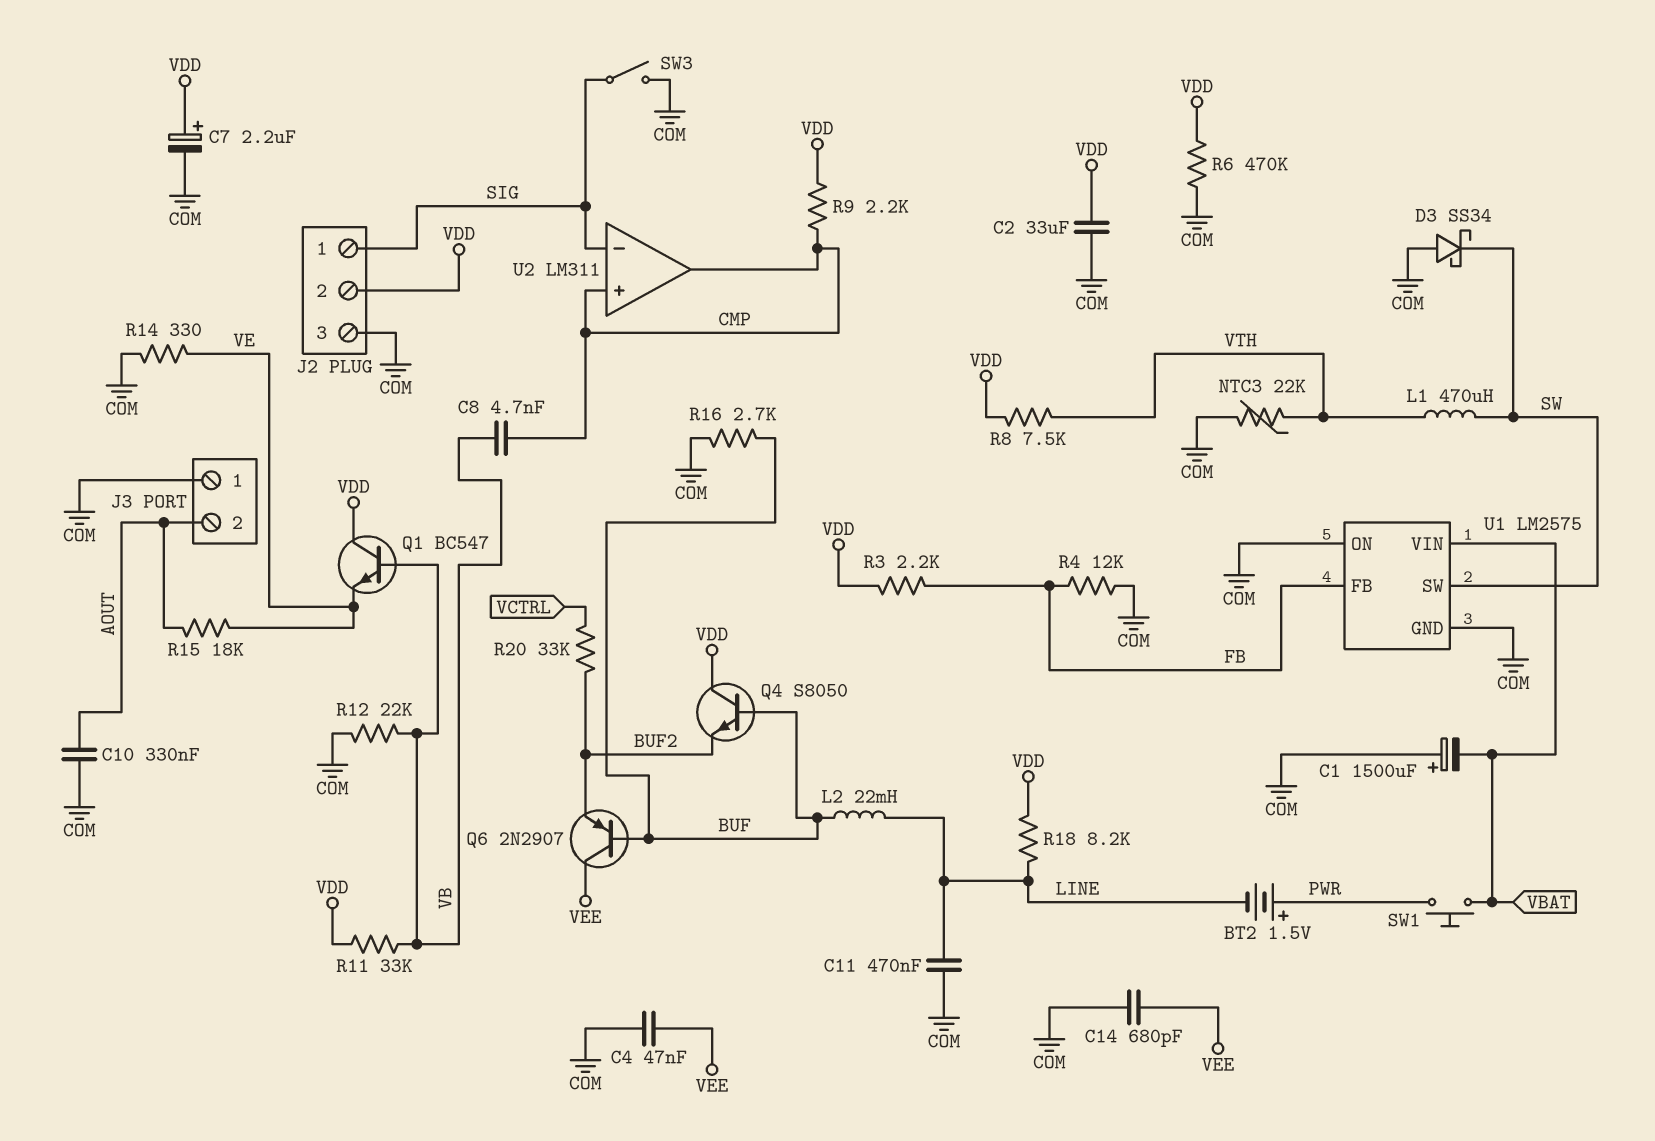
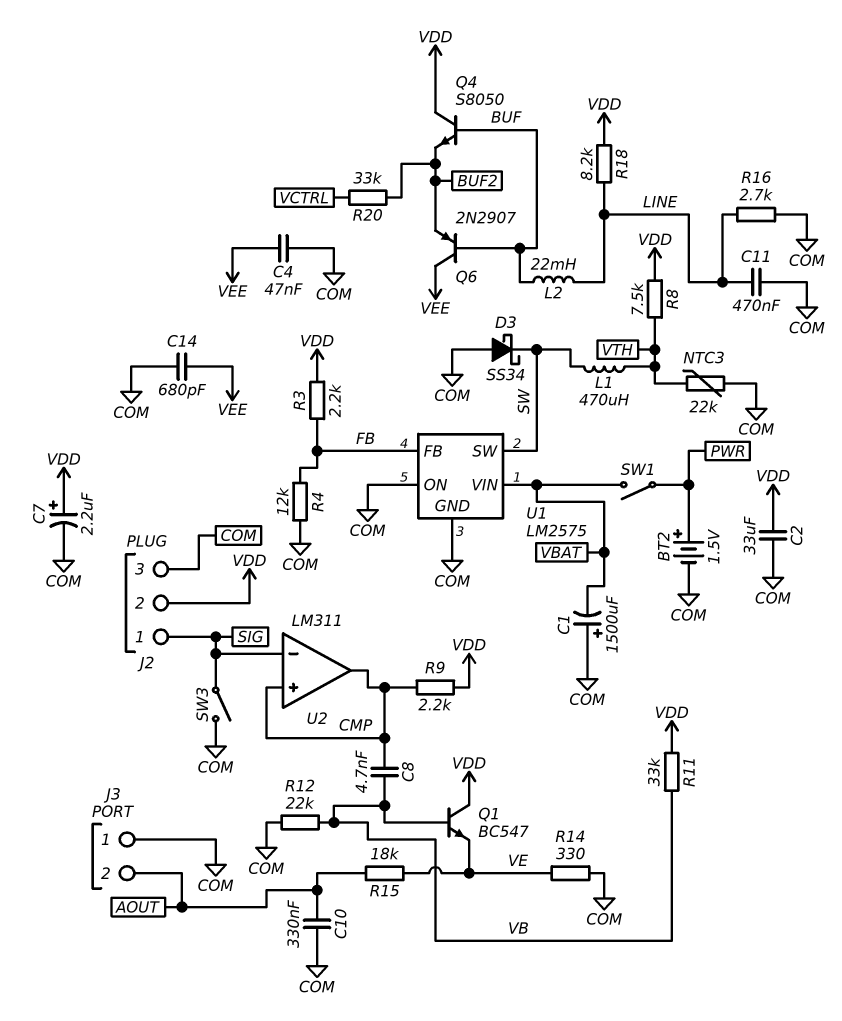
BT2: 1.5V (plus PWR, minus LINE) -> 1.5V (plus PWR, minus COM)
R6: 470k (COM, VDD) -> none
R16: 2.7k (BUF, COM) -> 2.7k (COM, LINE)
SW1: button (PWR, VBAT) -> switch (PWR, VBAT)

